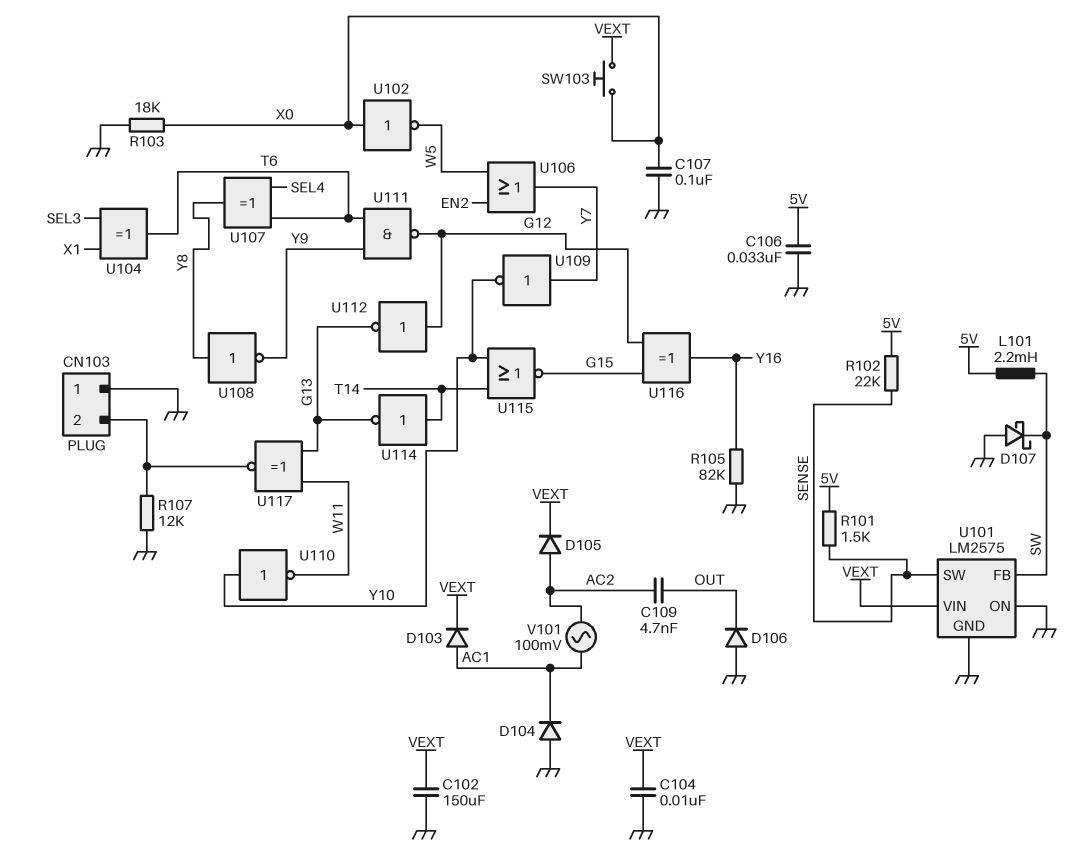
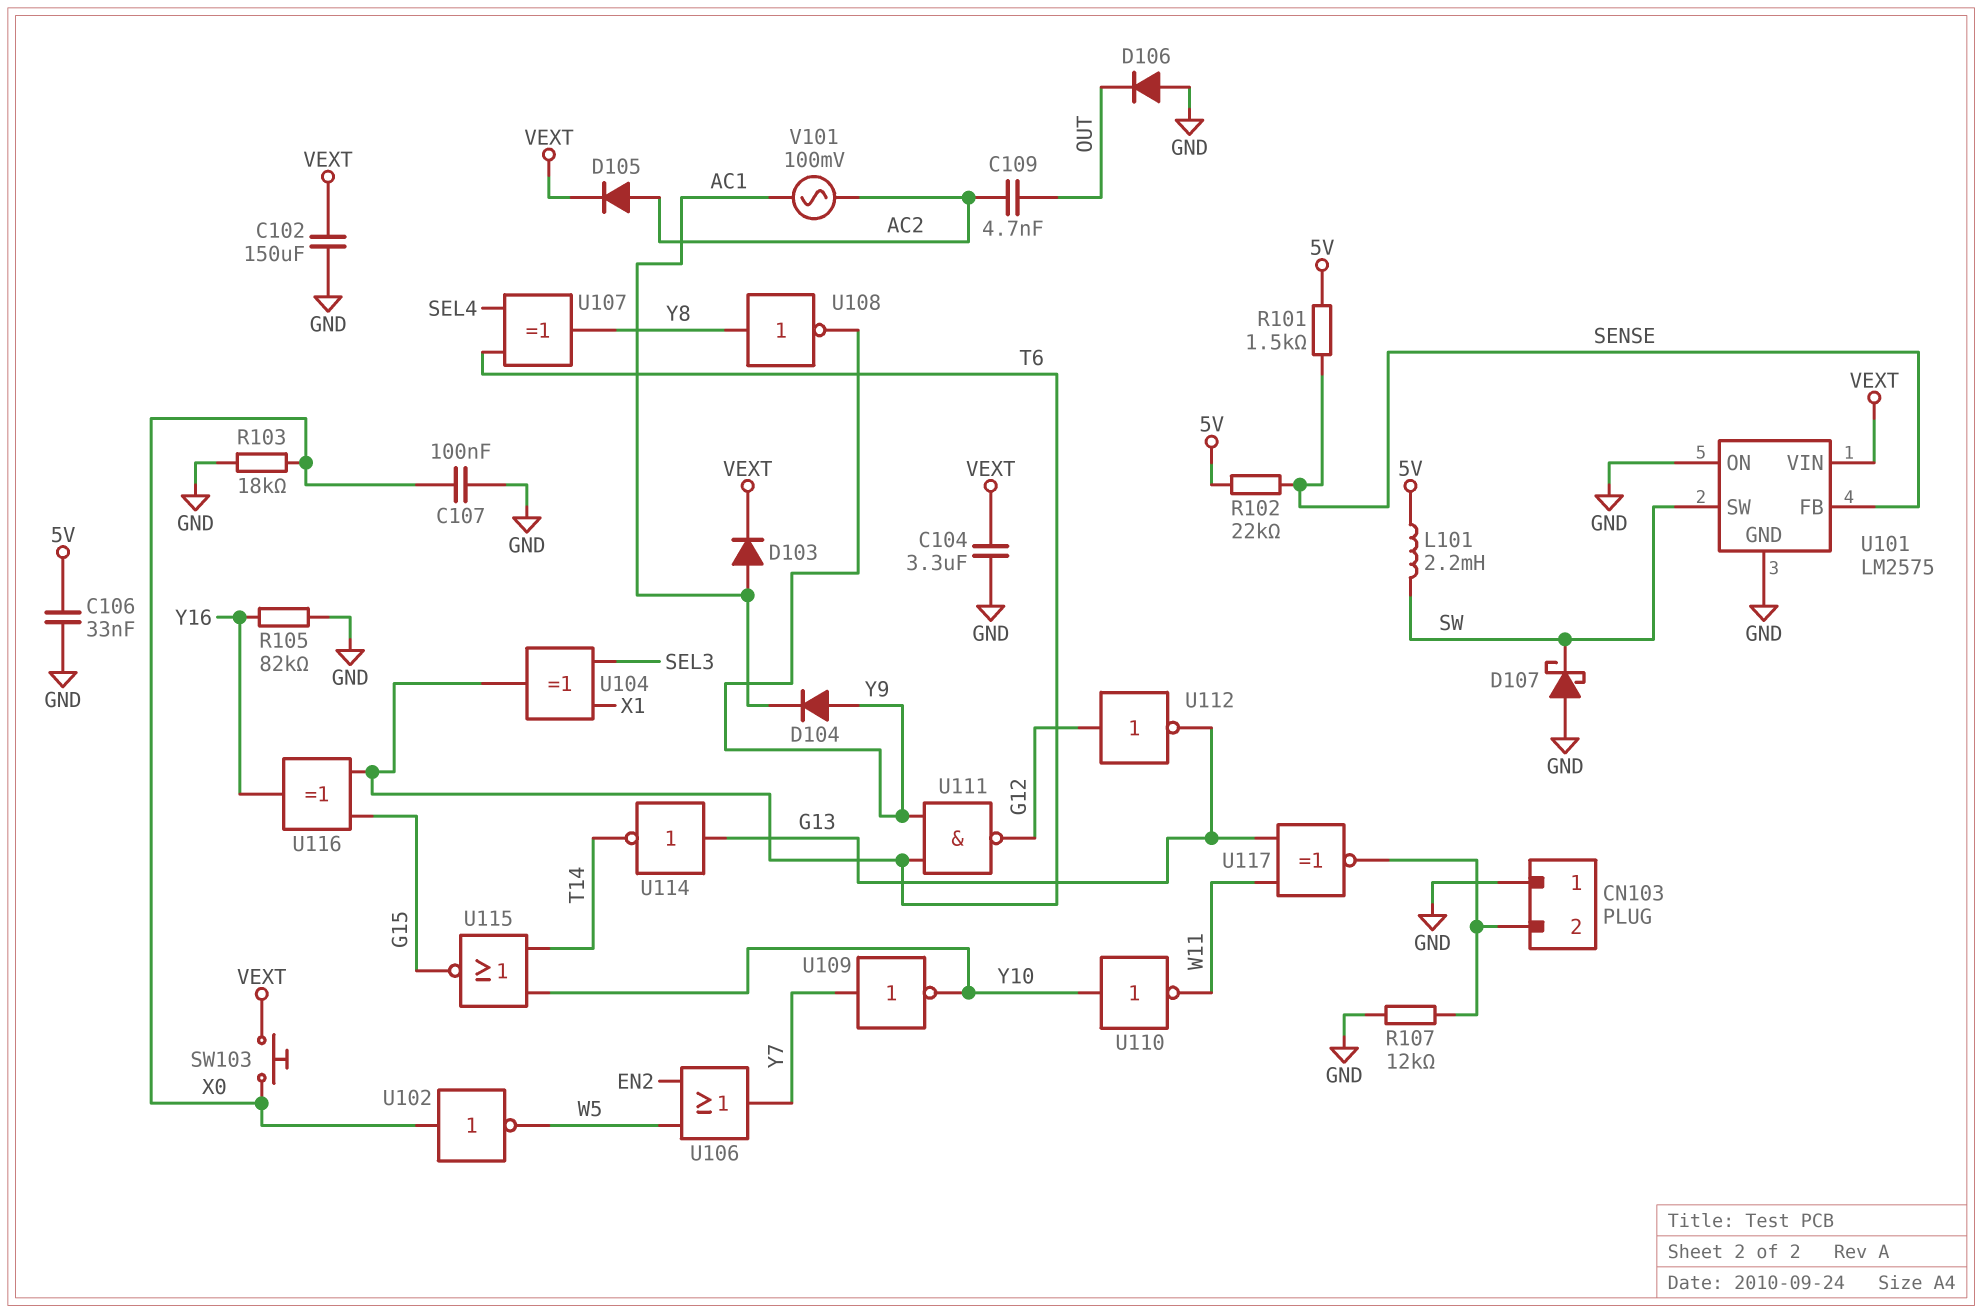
C104: 10nF (GND, VEXT) -> 3.3uF (GND, VEXT)
D104: diode (A GND, K AC1) -> diode (A Y9, K AC1)
U101 pin FB: SW -> SENSE
U101 pin SW: SENSE -> SW
U114: NOT (in T14, out G13) -> NOT (in G13, out T14)
U116: XOR (in G12, in G15, out Y16) -> XOR (in G15, in T6, out Y16)

